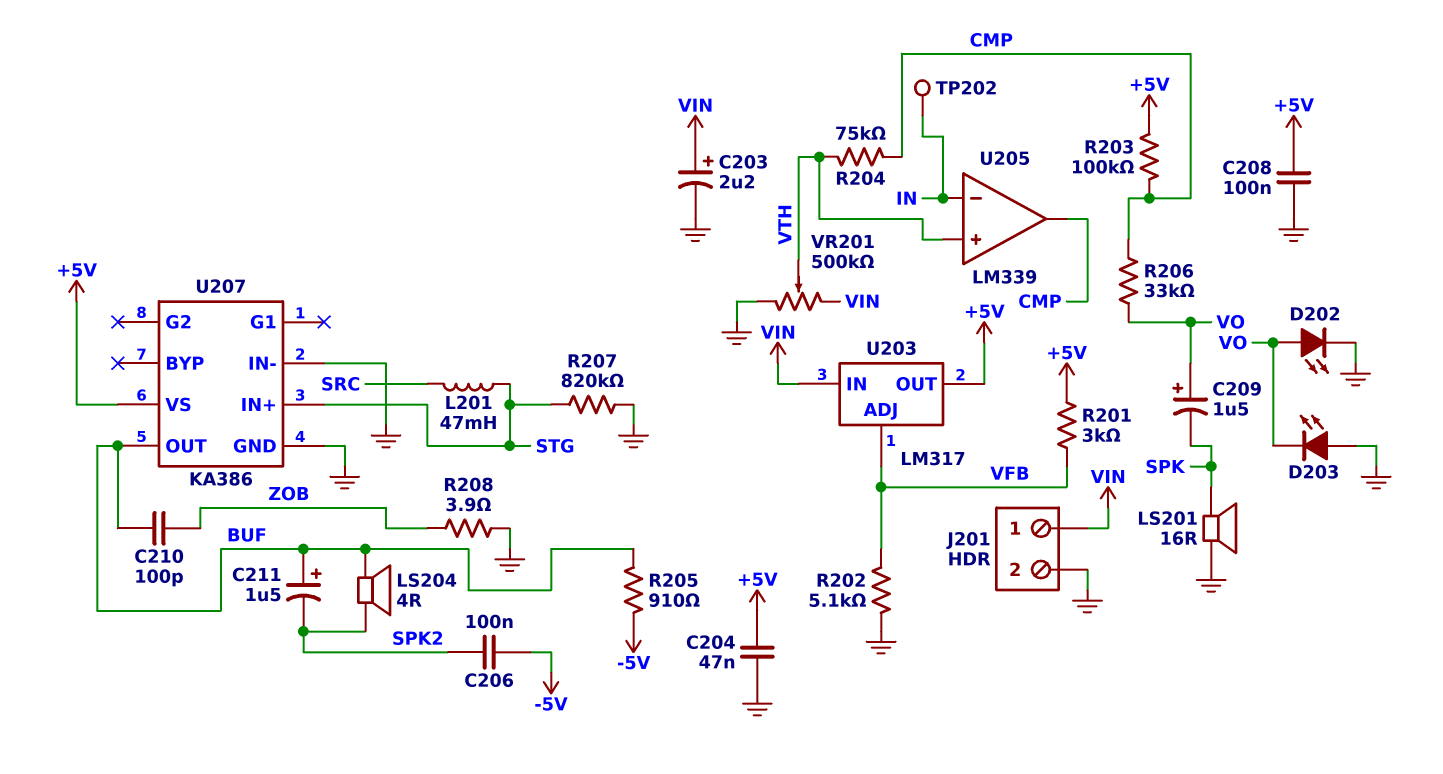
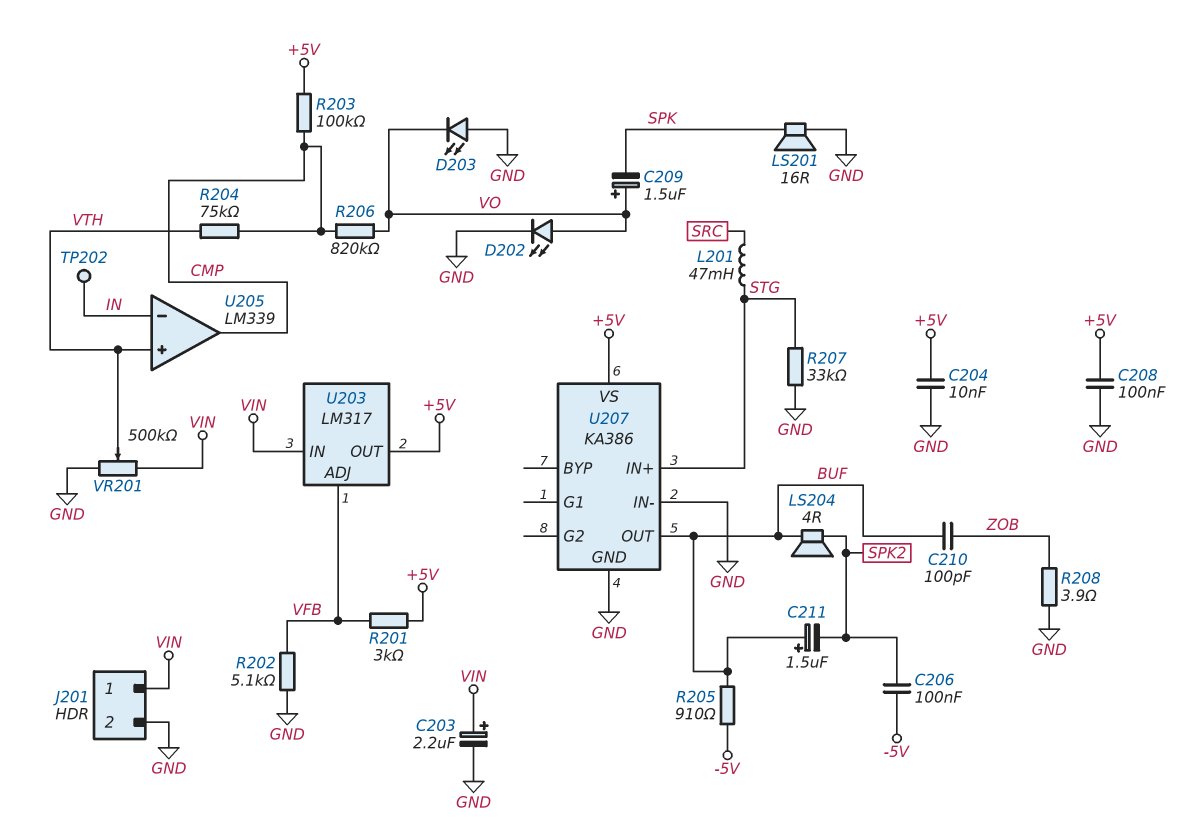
C204: 47nF (+5V, GND) -> 10nF (+5V, GND)
R206: 33k (CMP, VO) -> 820k (CMP, VO)
R207: 820k (GND, STG) -> 33k (GND, STG)

